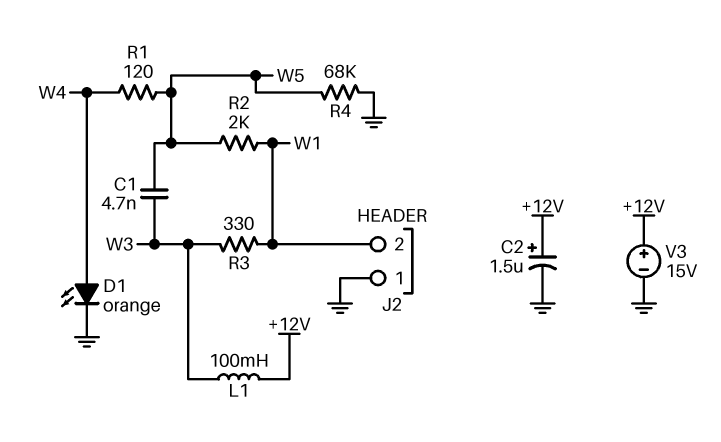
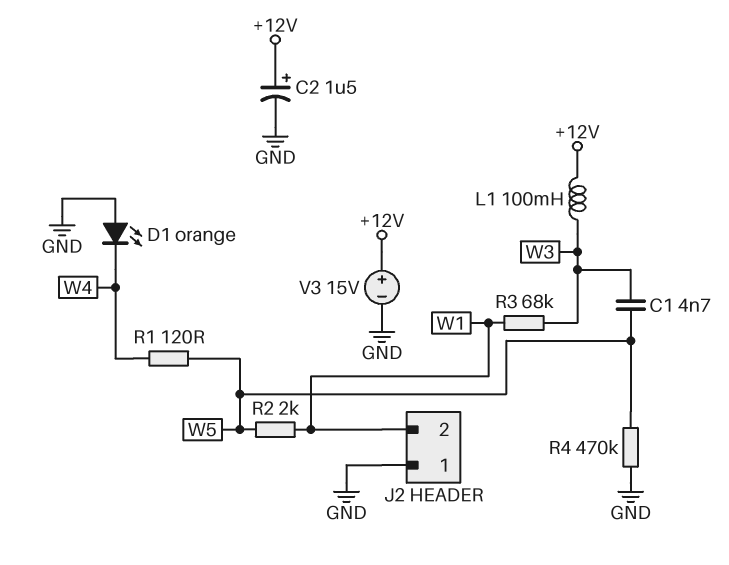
D1: LED orange (A W4, K GND) -> LED orange (A GND, K W4)
R3: 330 (W1, W3) -> 68k (W1, W3)
R4: 68k (GND, W5) -> 470k (GND, W5)

